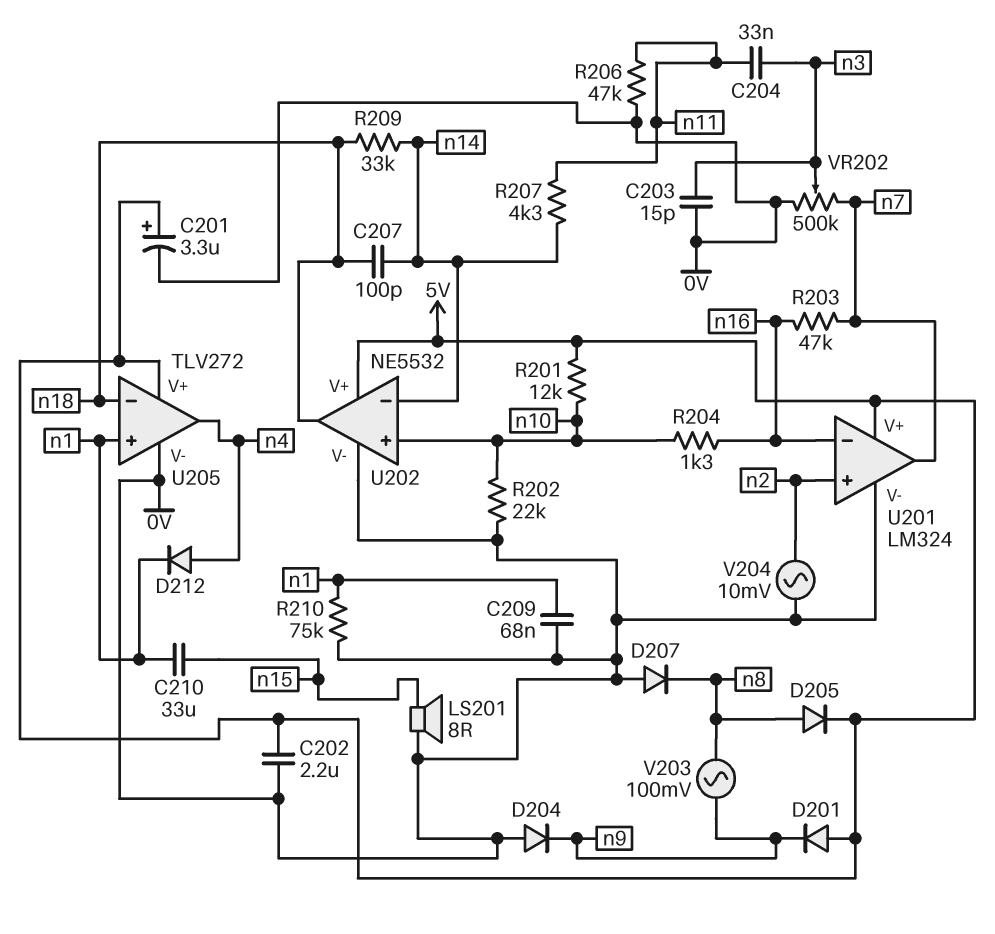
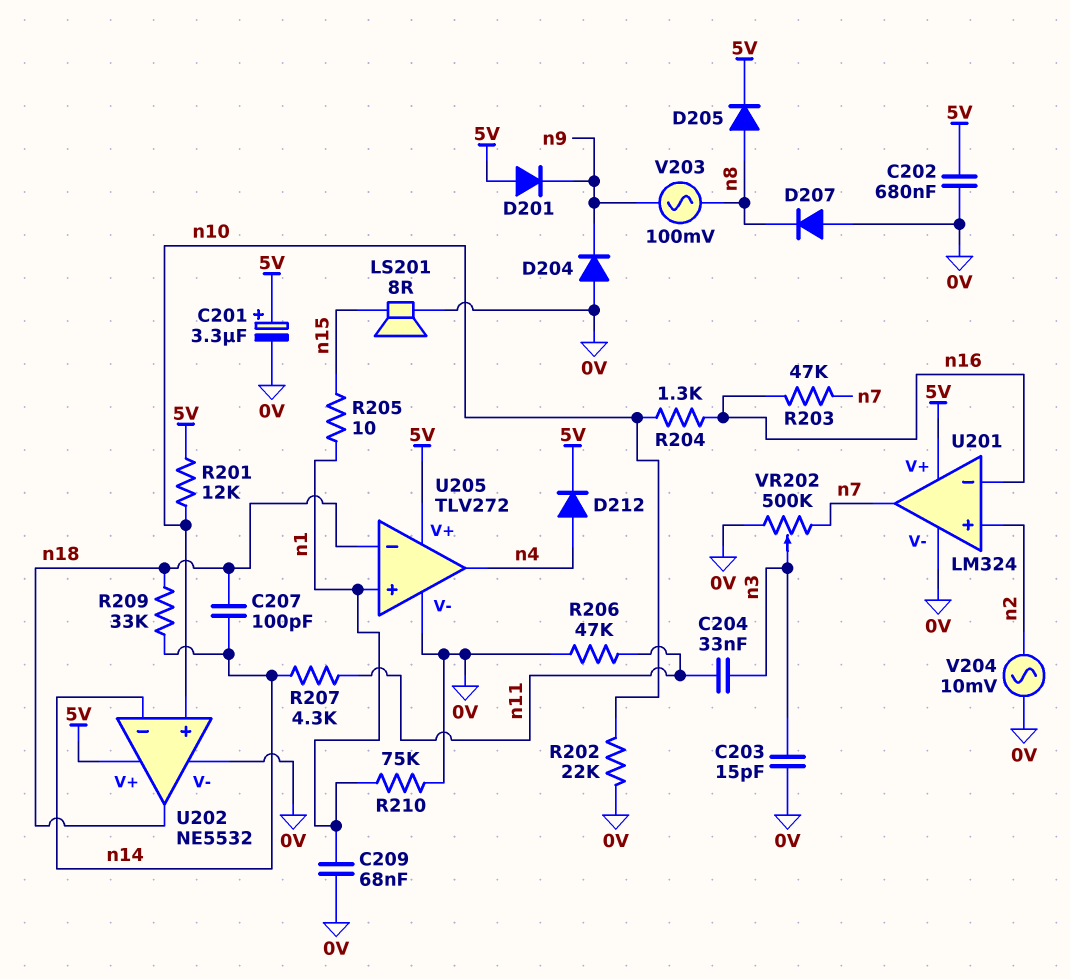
C202: 2.2uF (0V, 5V) -> 680nF (0V, 5V)
C210: 33uF (n1, n15) -> none
D212: diode (A n4, K n1) -> diode (A n4, K 5V)
R205: none -> 10 (n1, n15)

